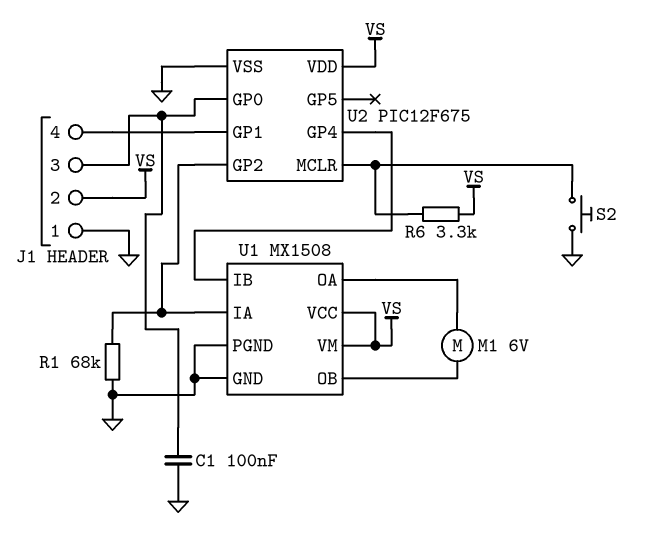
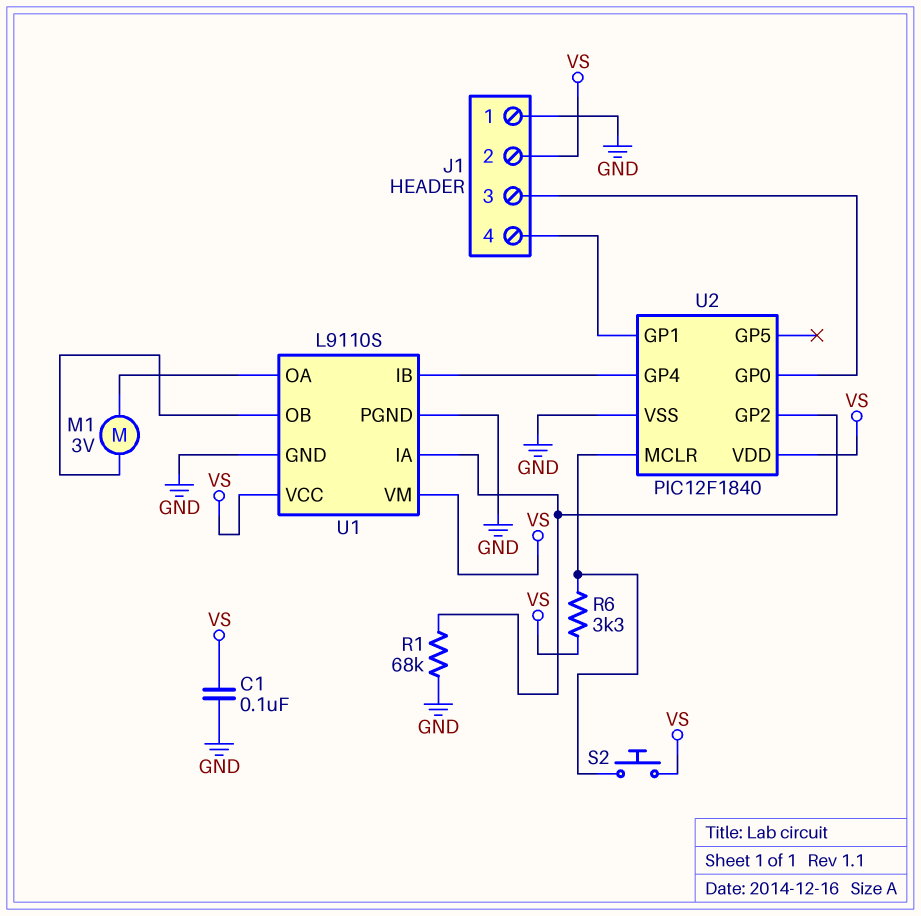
C1: 100nF (GND, J1/3) -> 100nF (GND, VS)
M1: motor 6V (U1/OA, U1/OB) -> motor 3V (U1/OA, U1/OB)
S2: button (GND, U2/MCLR) -> button (U2/MCLR, VS)
U1: MX1508 -> L9110S
U2: PIC12F675 -> PIC12F1840

